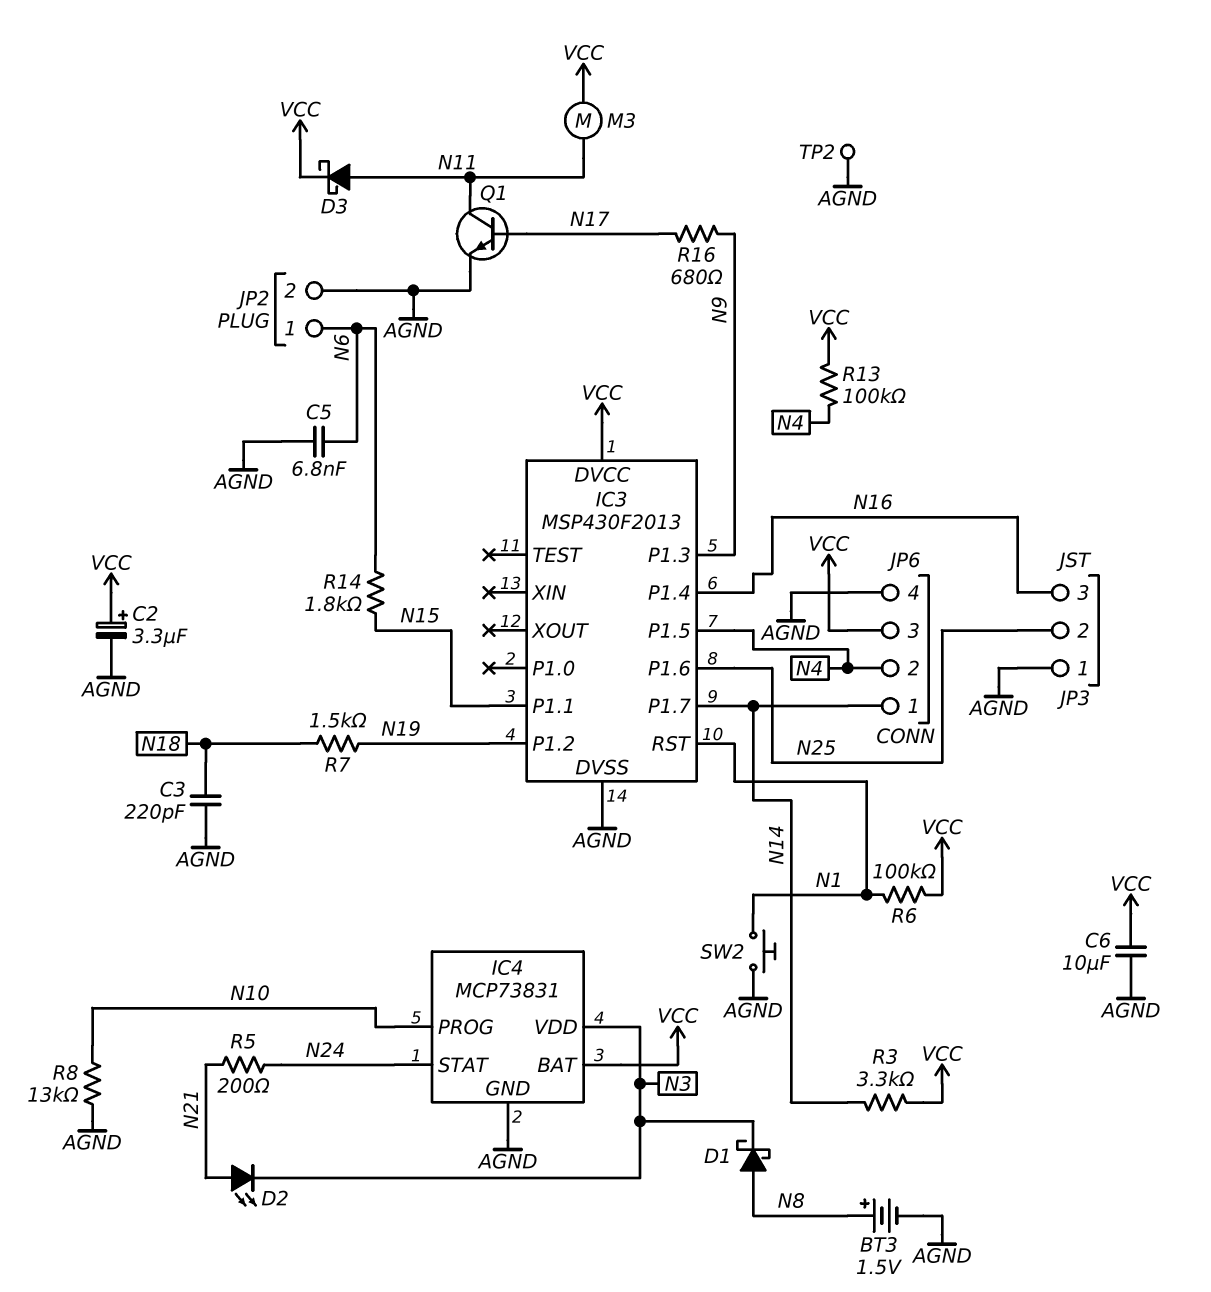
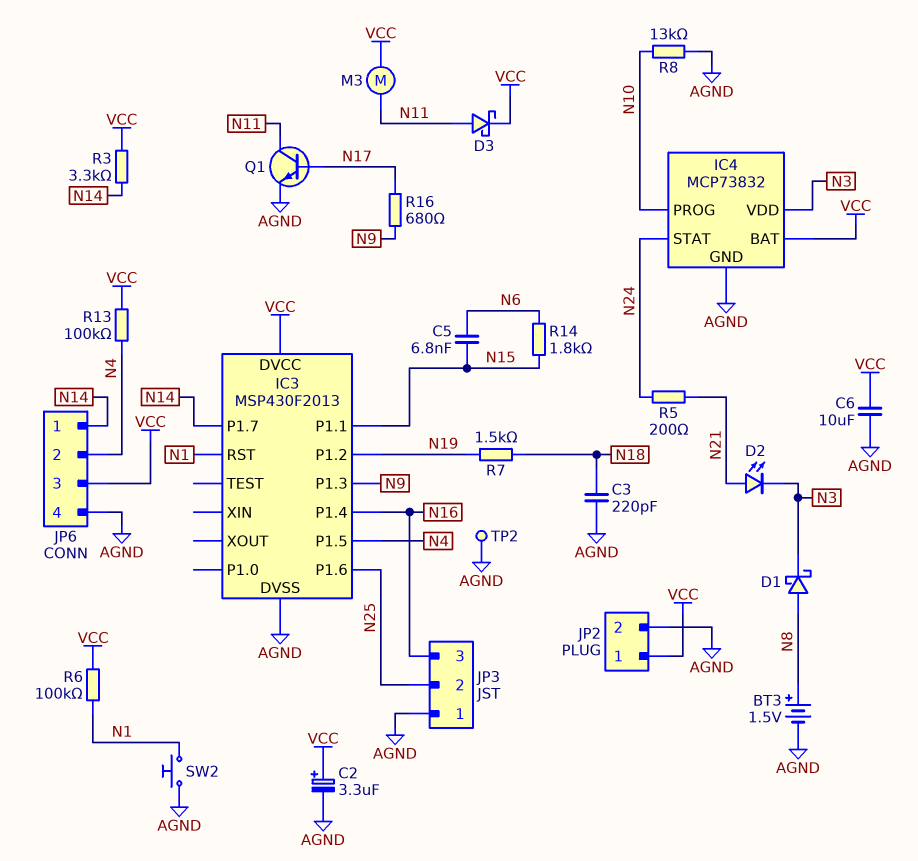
C5: 6.8nF (AGND, N6) -> 6.8nF (N6, N15)
IC4: MCP73831 -> MCP73832
JP2 pin 1: N6 -> VCC

